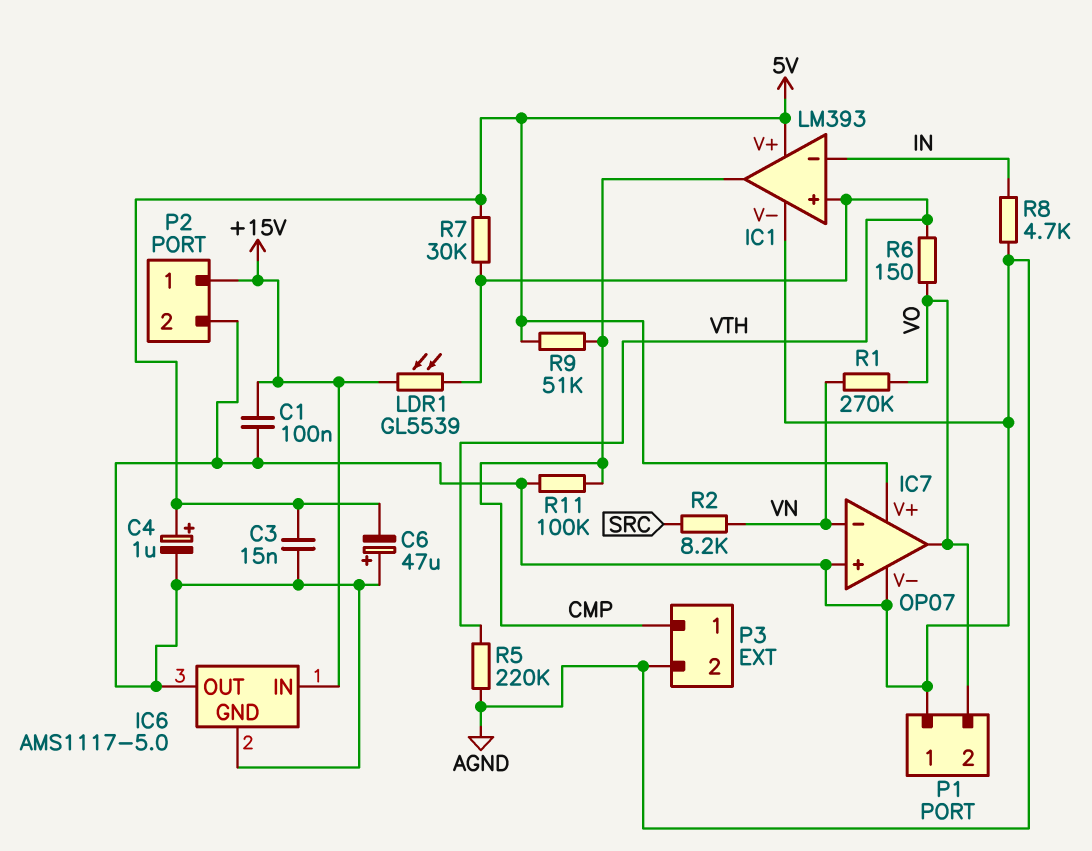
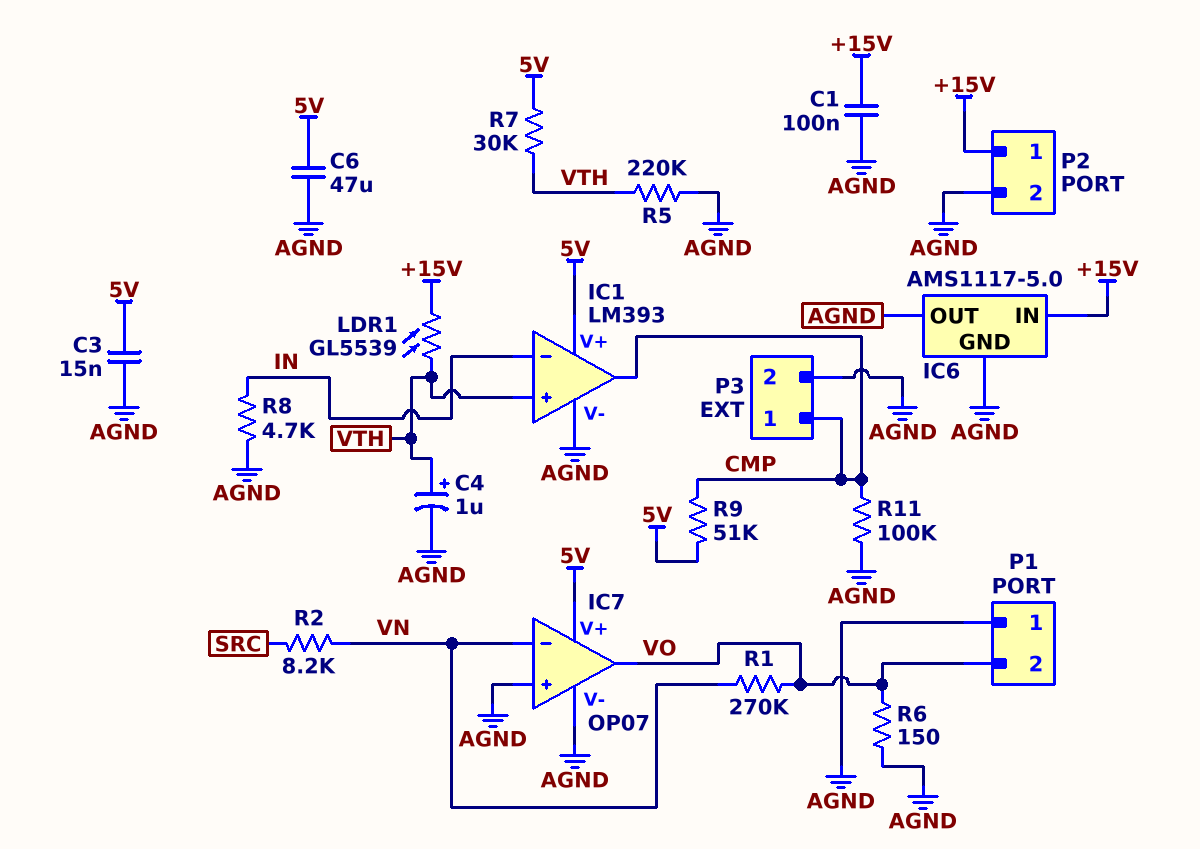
C4: 1uF (plus 5V, minus AGND) -> 1uF (plus VTH, minus AGND)
C6: 47uF (plus AGND, minus 5V) -> 47uF (5V, AGND)
R6: 150 (VO, VTH) -> 150 (AGND, VO)

